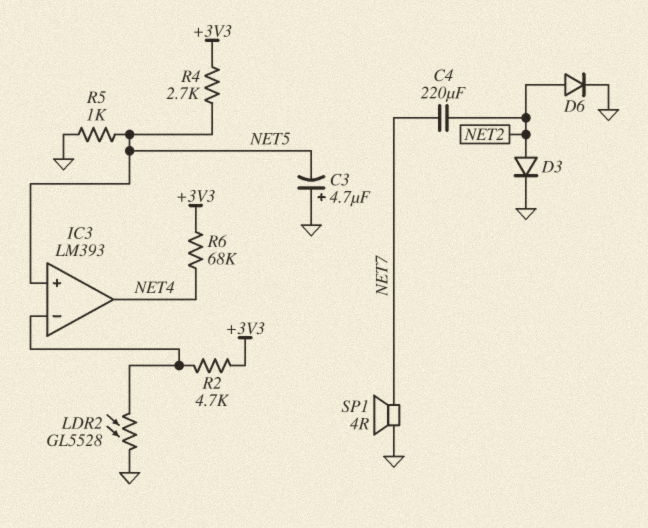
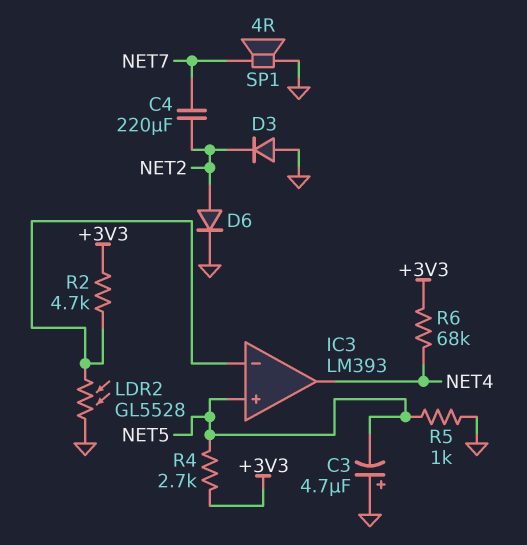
D3: diode (A NET2, K GND) -> diode (A GND, K NET2)

